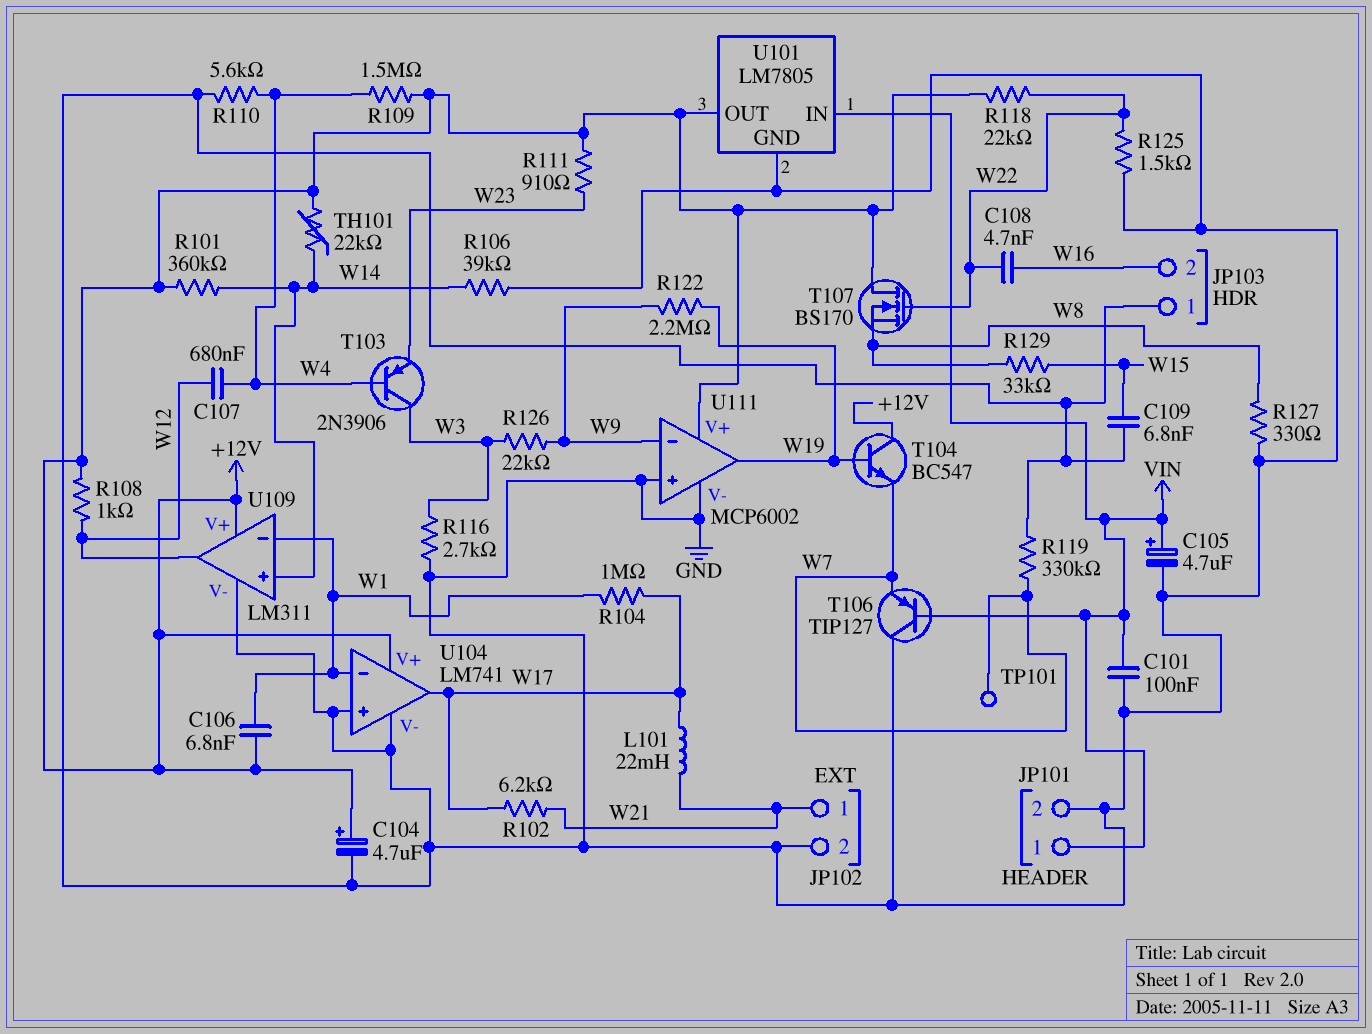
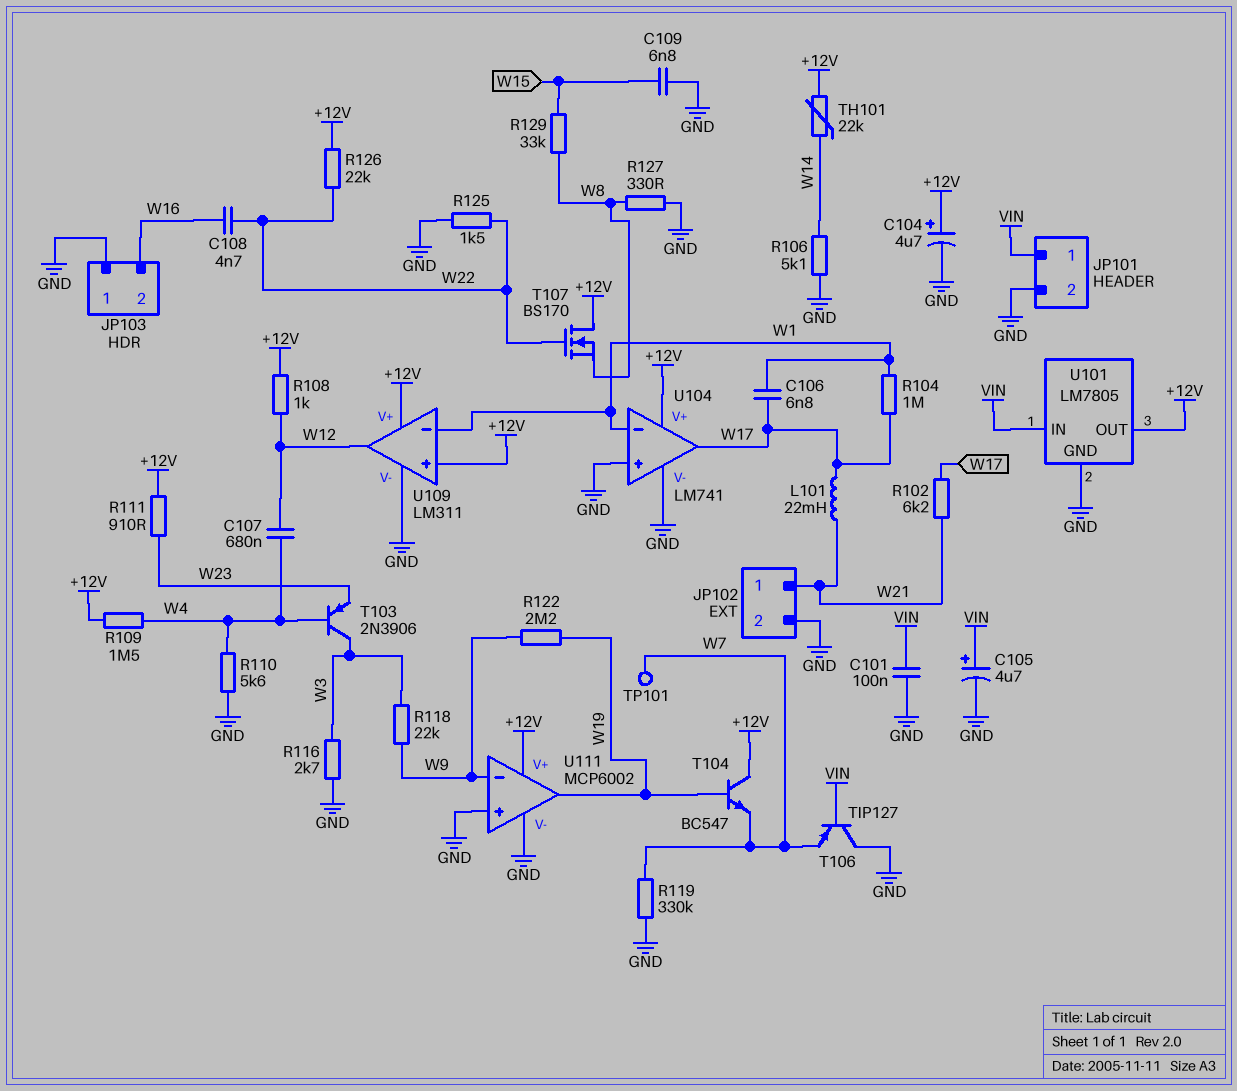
C106: 6.8nF (+12V, W1) -> 6.8nF (W1, W17)
R101: 360k (+12V, W14) -> none
R106: 39k (GND, W14) -> 5.1k (GND, W14)
R118: 22k (+12V, W22) -> 22k (W3, W9)
R126: 22k (W3, W9) -> 22k (+12V, W22)
U109 pin in+: W14 -> +12V

